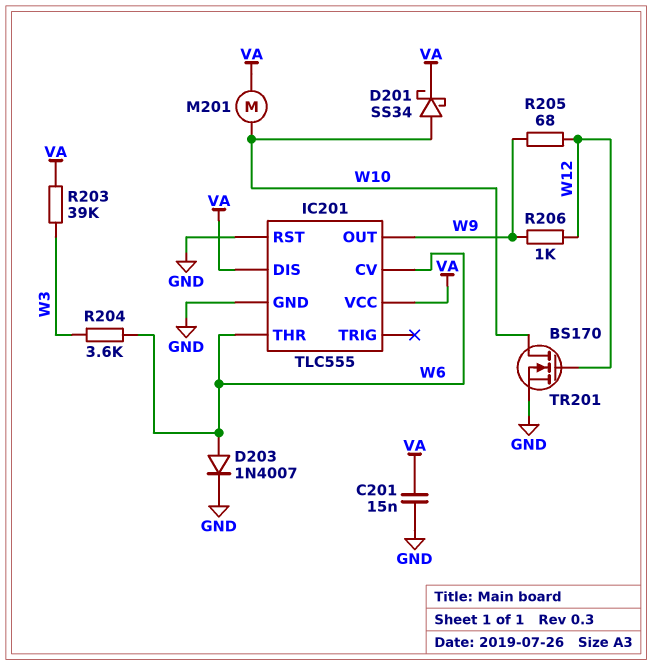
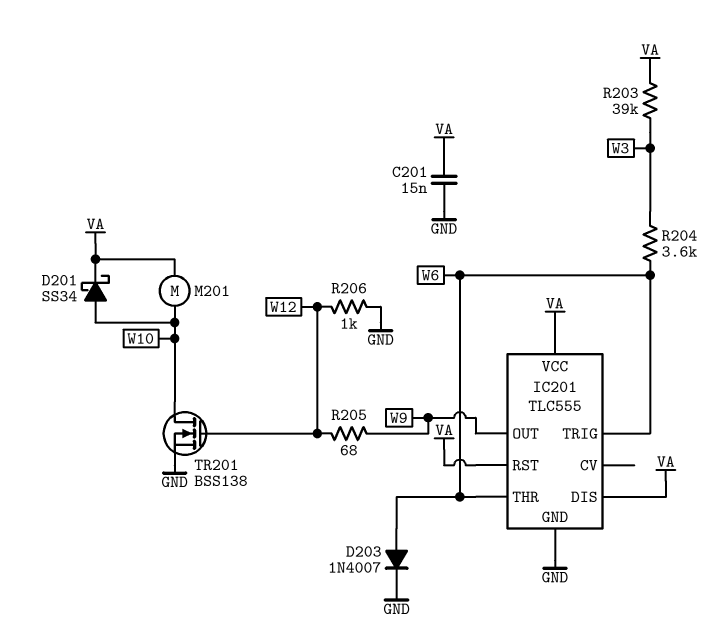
IC201 pin CV: W6 -> none
IC201 pin RST: GND -> VA
IC201 pin TRIG: none -> W6
R206: 1k (W9, W12) -> 1k (GND, W12)
TR201: NMOS BS170 (G W12, D W10, S GND) -> NMOS BSS138 (G W12, D W10, S GND)

